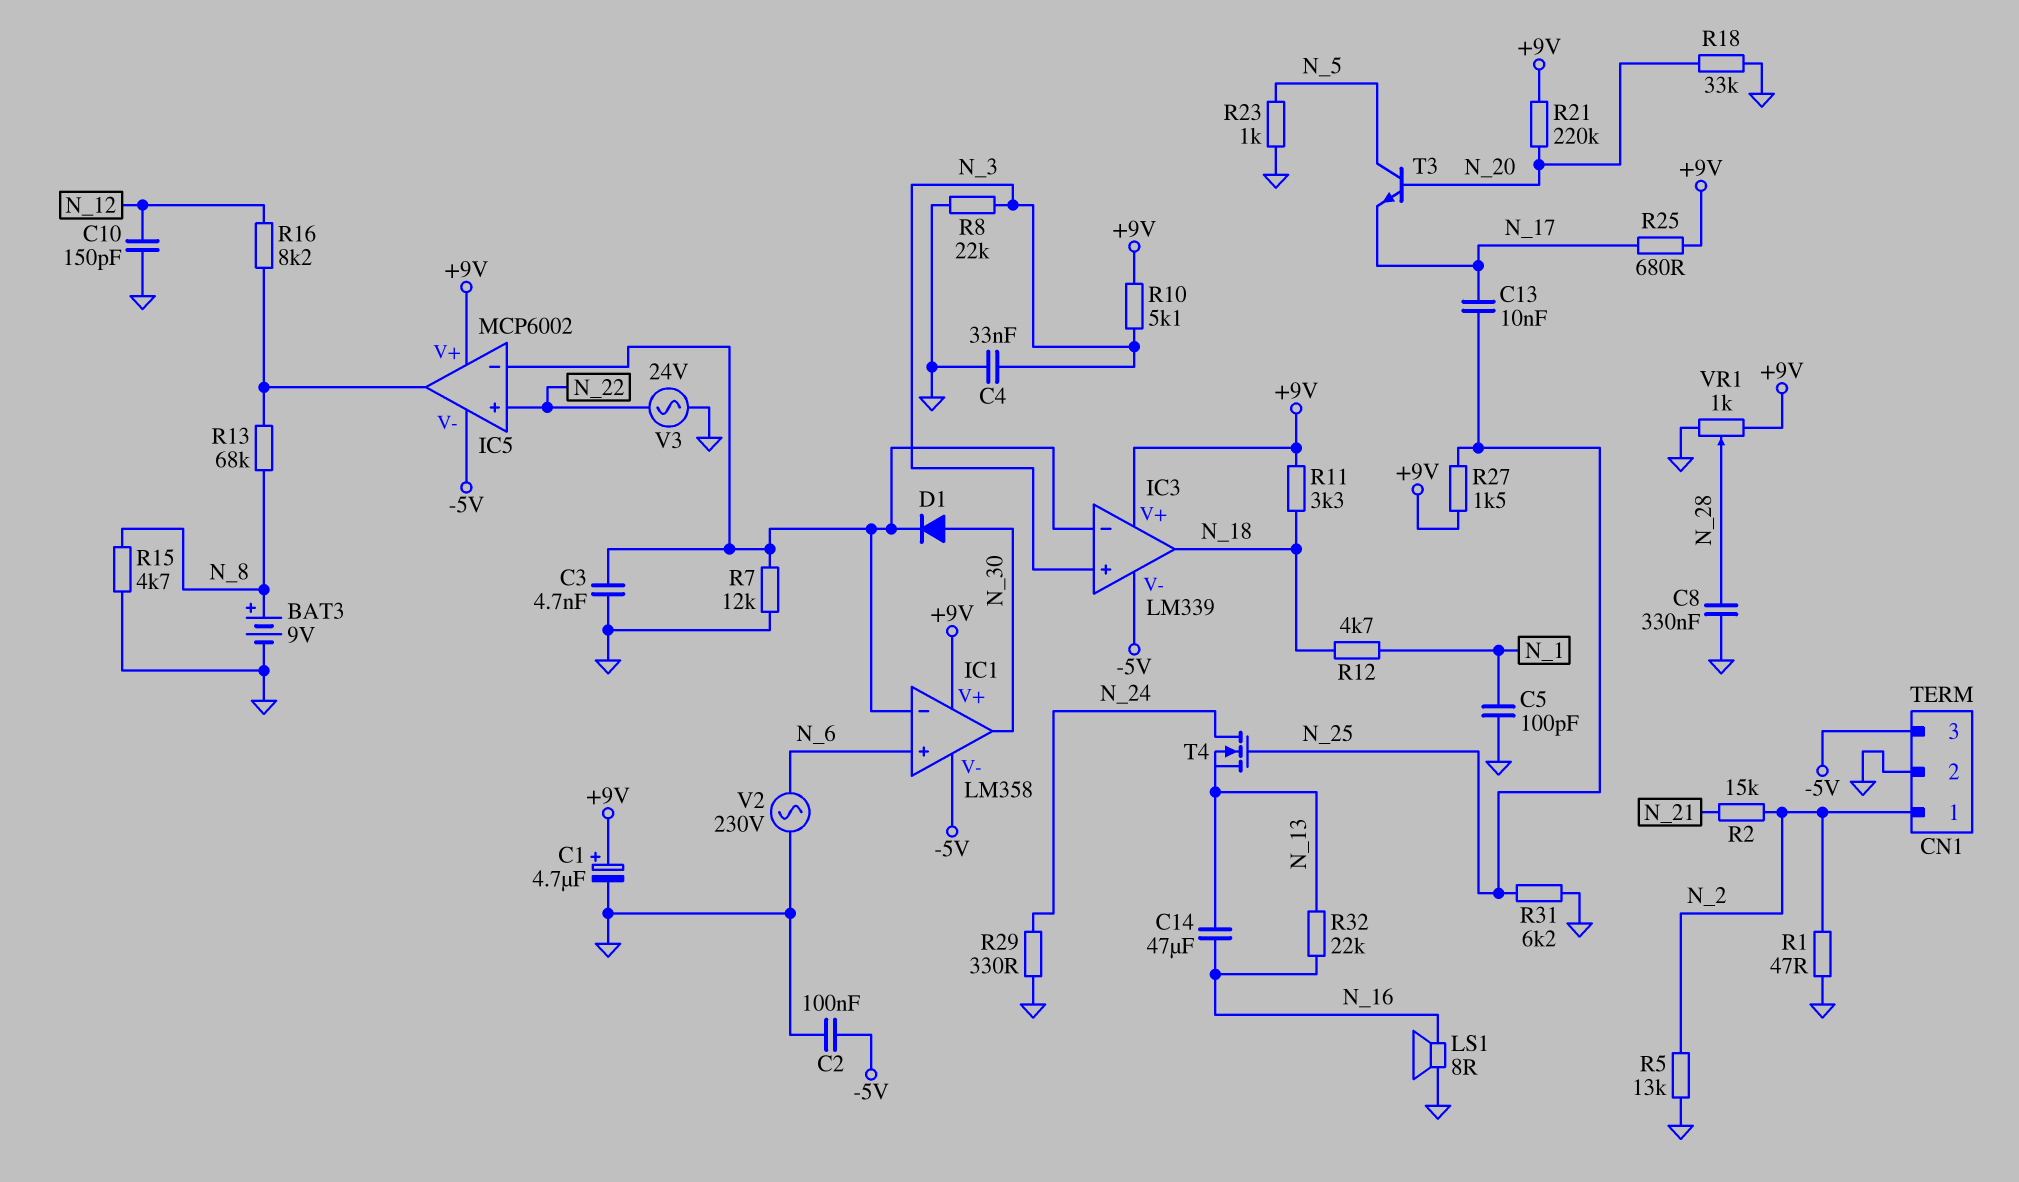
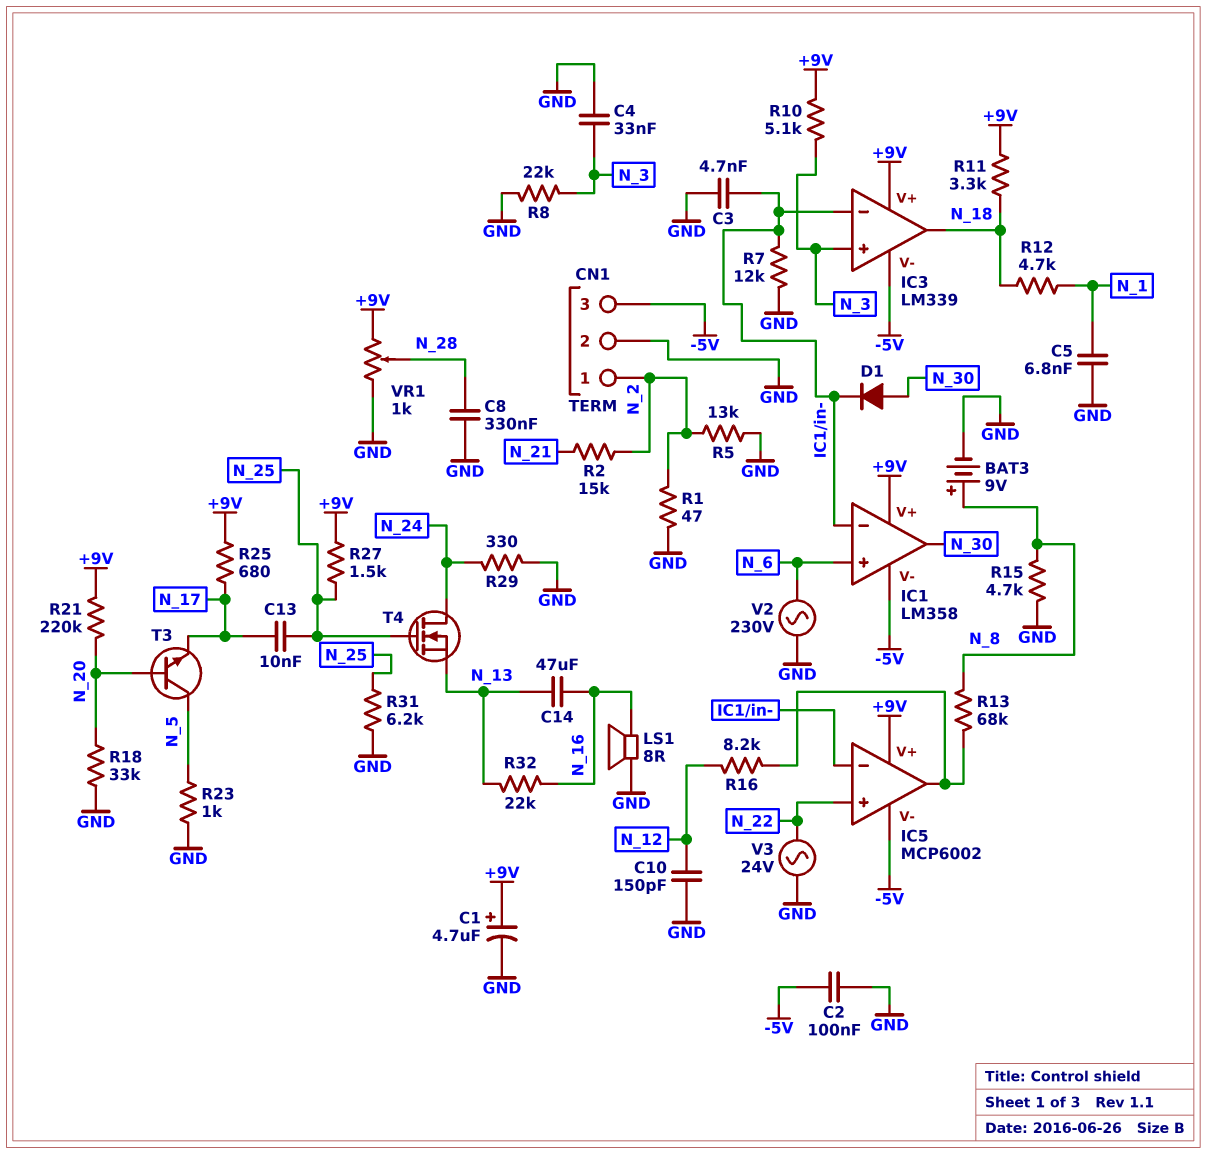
C5: 100pF (GND, N_1) -> 6.8nF (GND, N_1)

